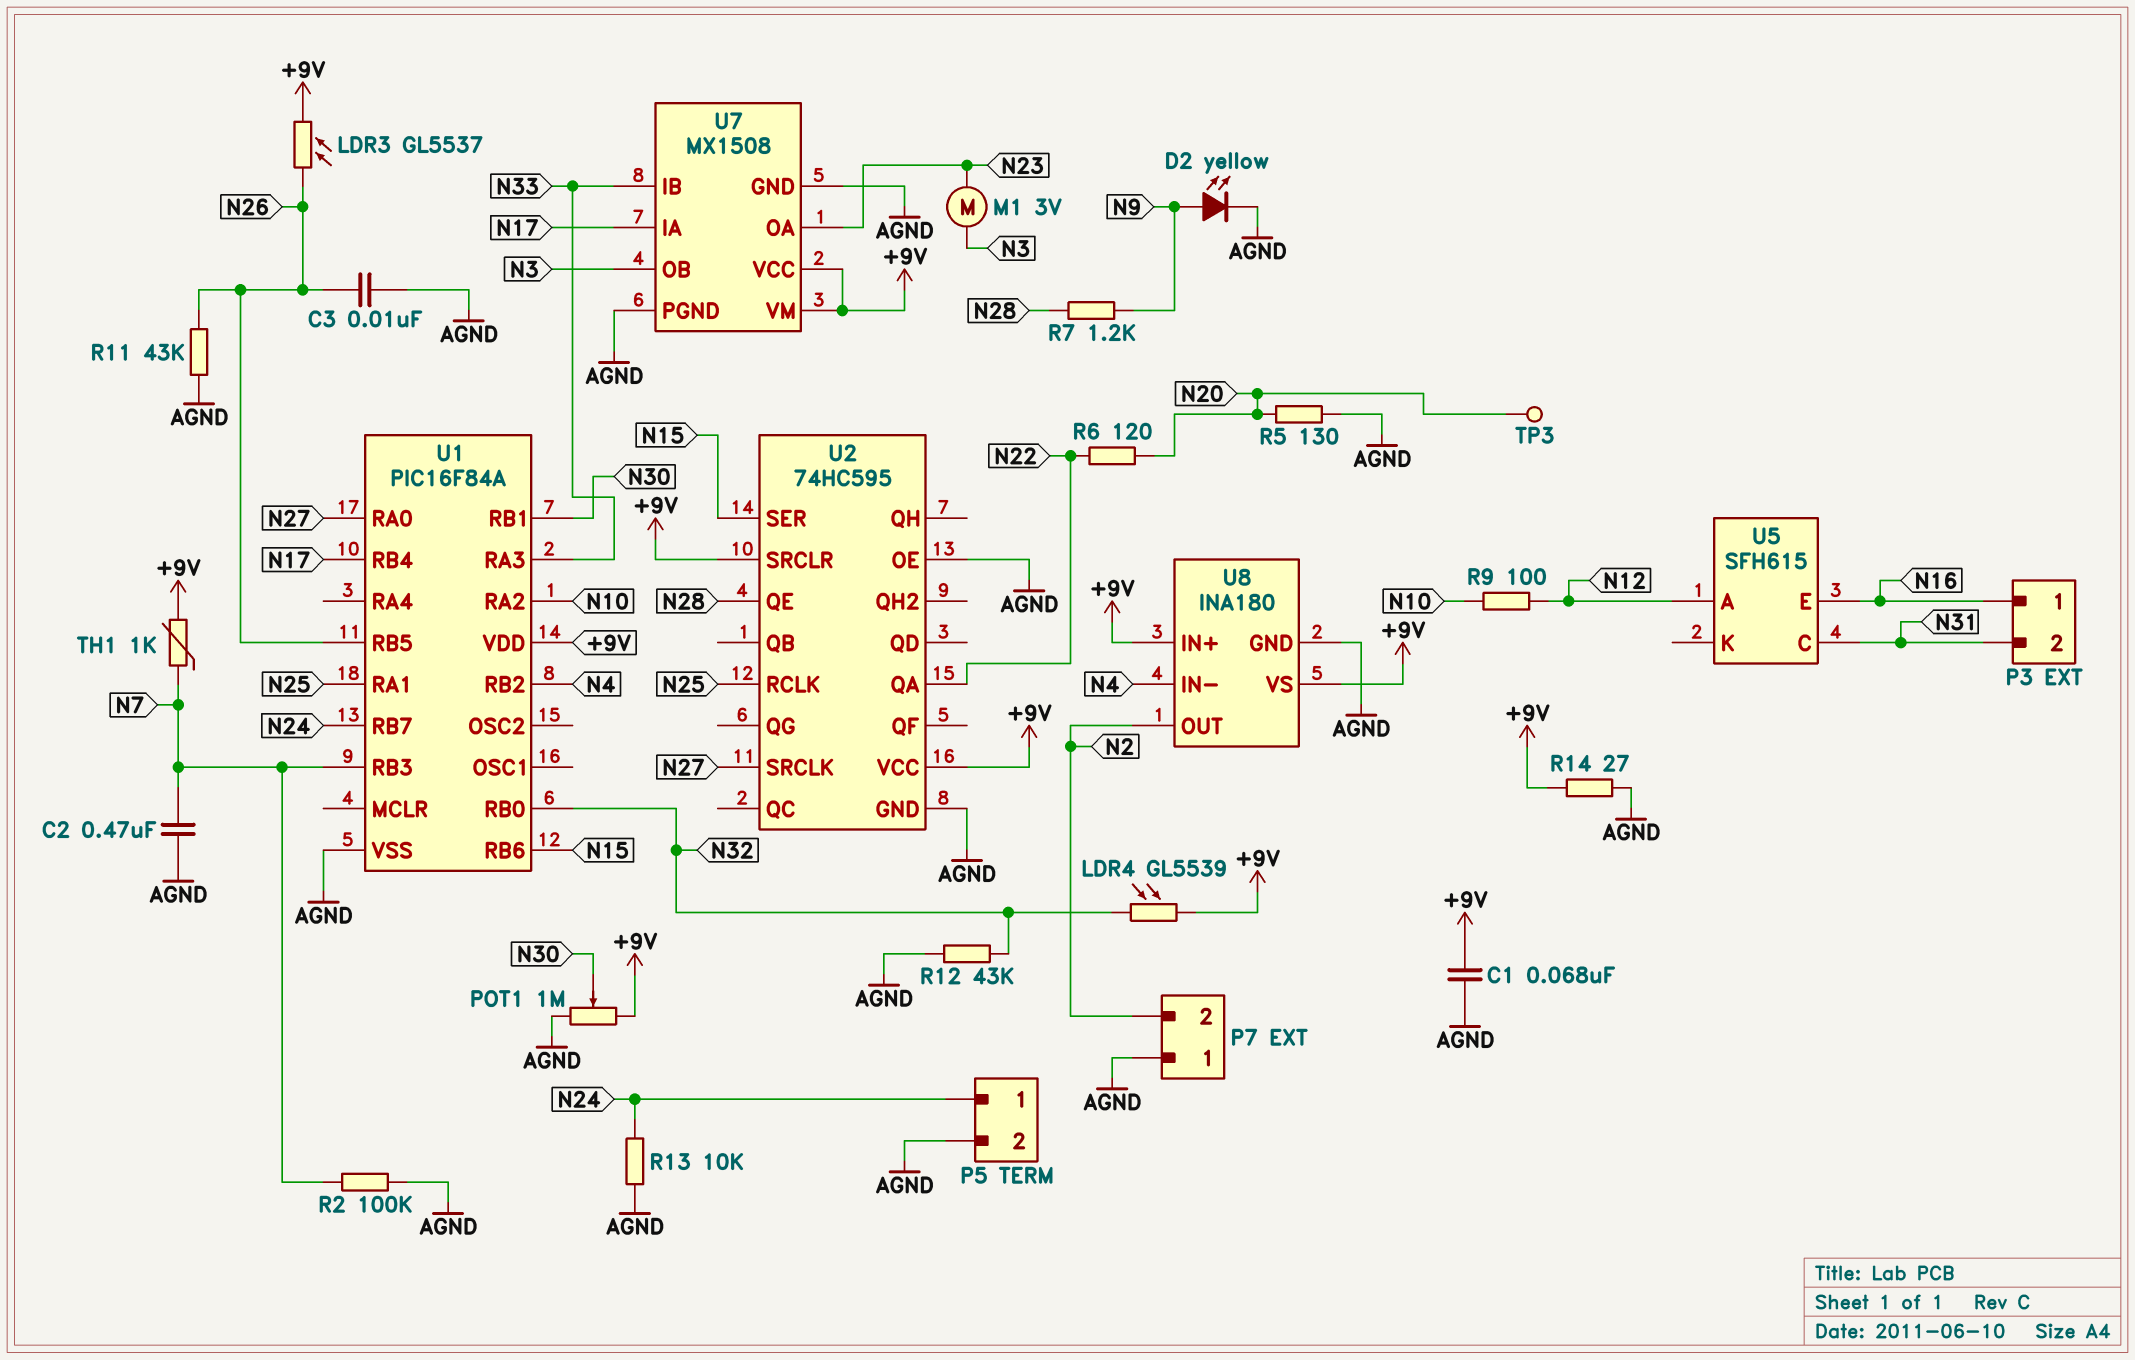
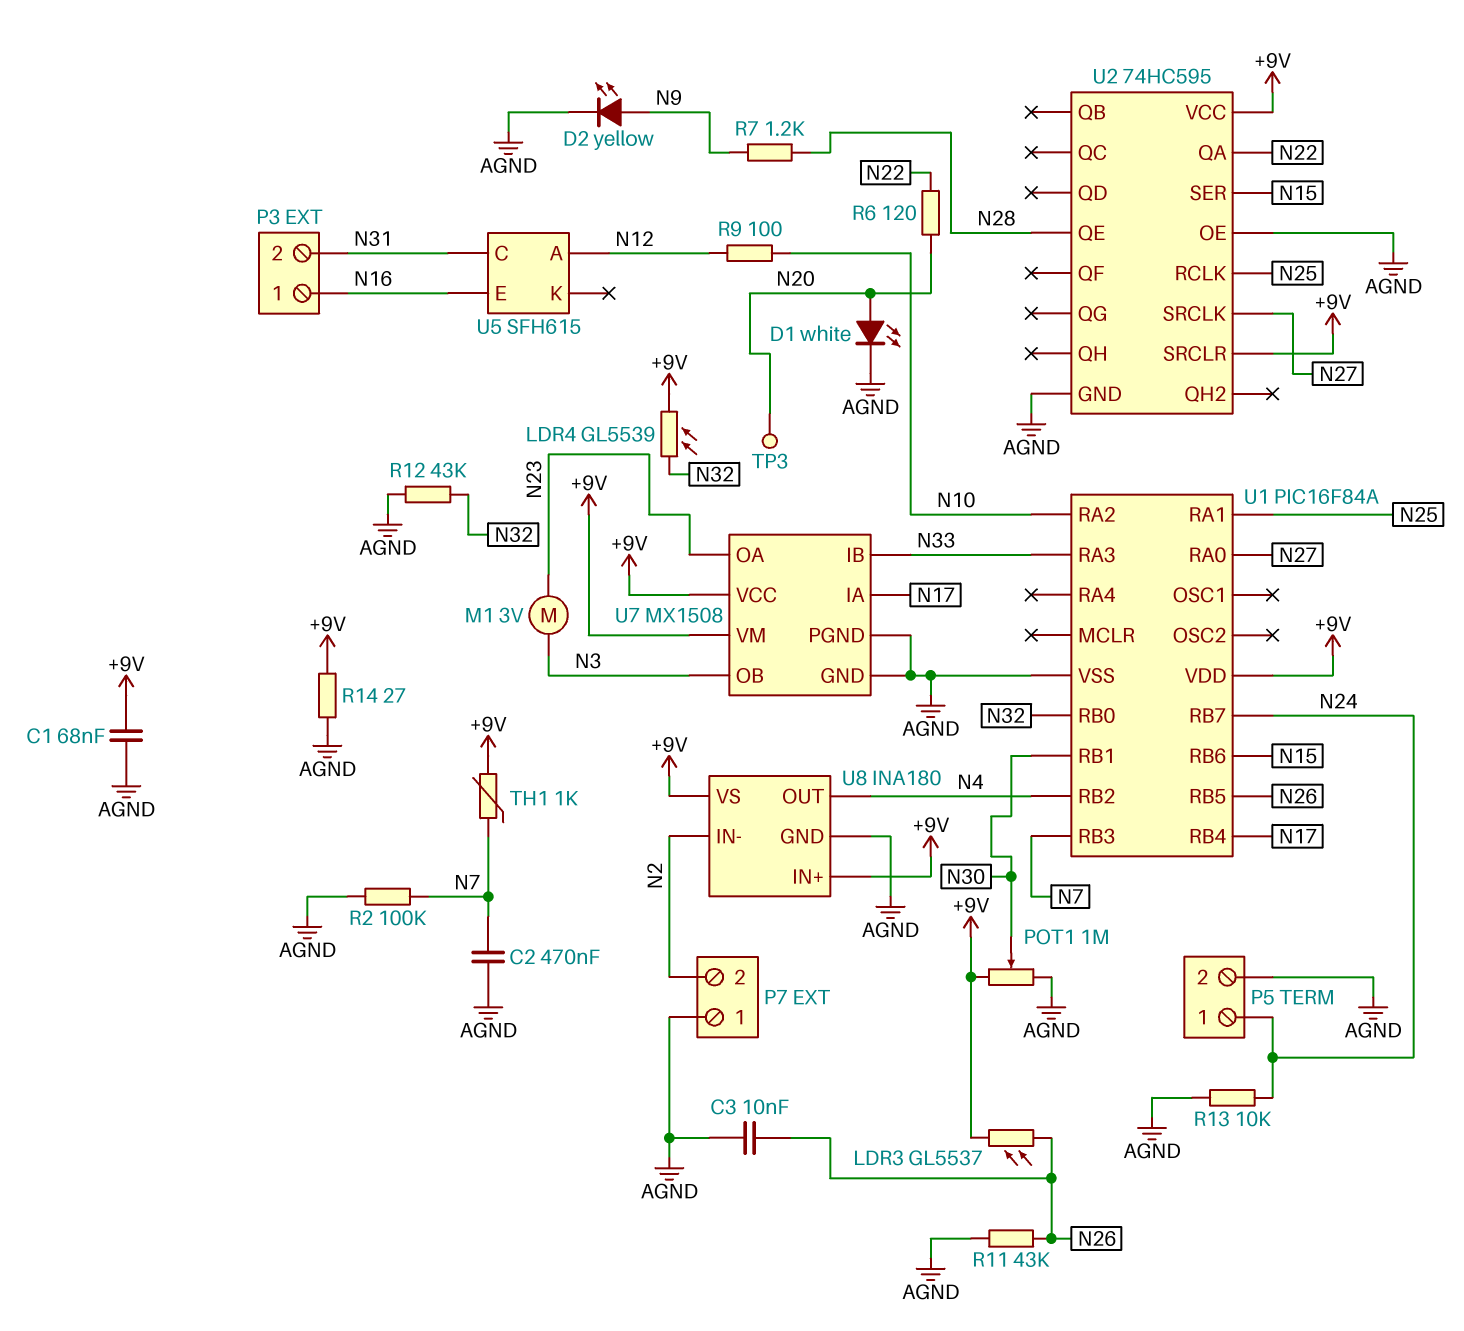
D1: none -> LED white (A N20, K AGND)
R5: 130 (AGND, N20) -> none
U8 pin IN-: N4 -> N2
U8 pin OUT: N2 -> N4

